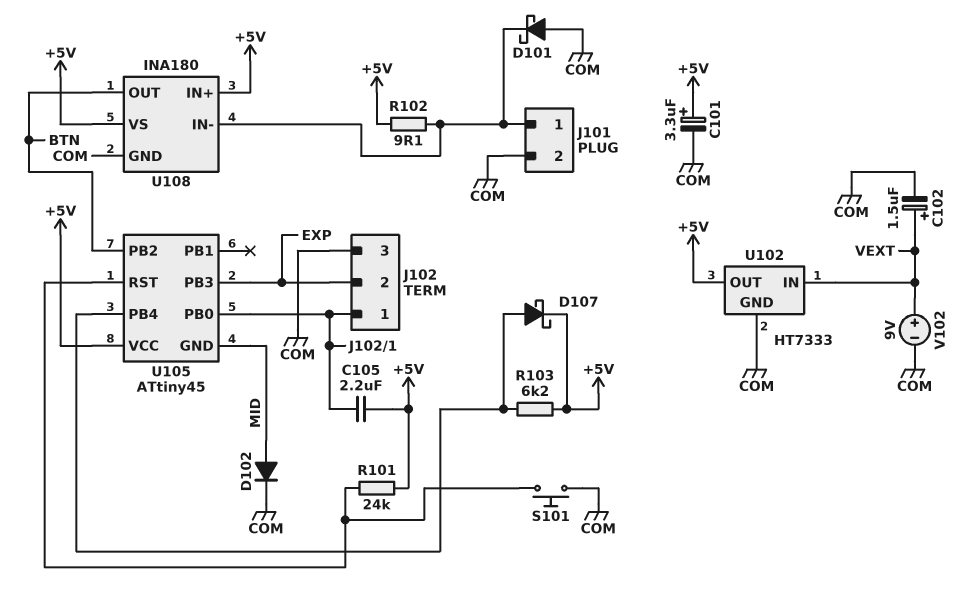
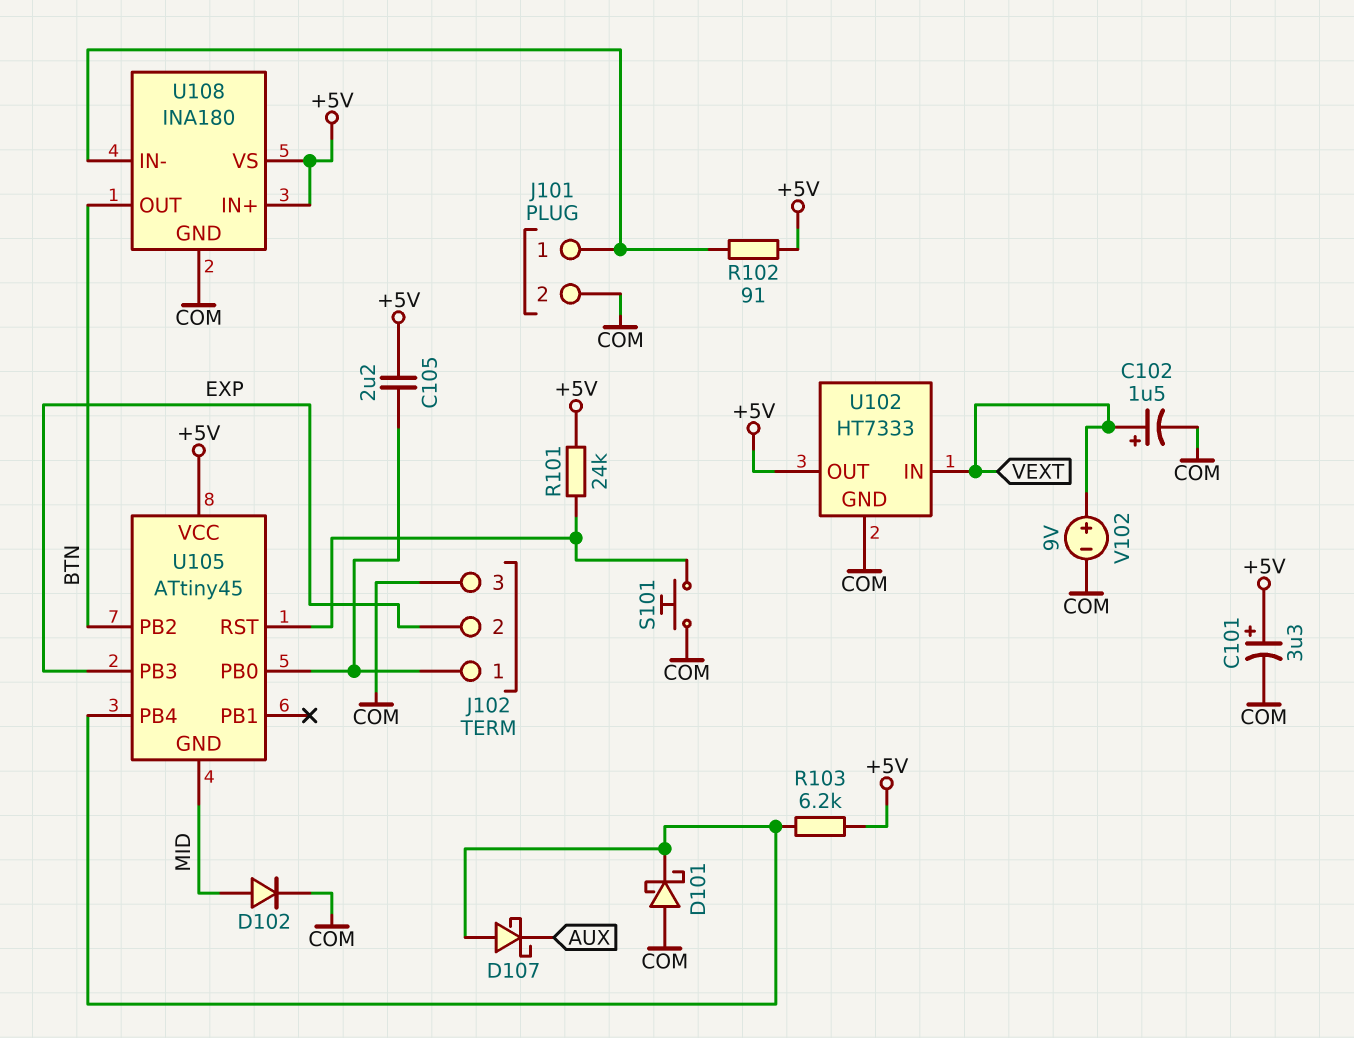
D101: schottky (A COM, K J101/1) -> schottky (A COM, K U105/PB4)
D107: schottky (A U105/PB4, K +5V) -> schottky (A U105/PB4, K AUX)
R102: 9.1 (+5V, J101/1) -> 91 (+5V, J101/1)

